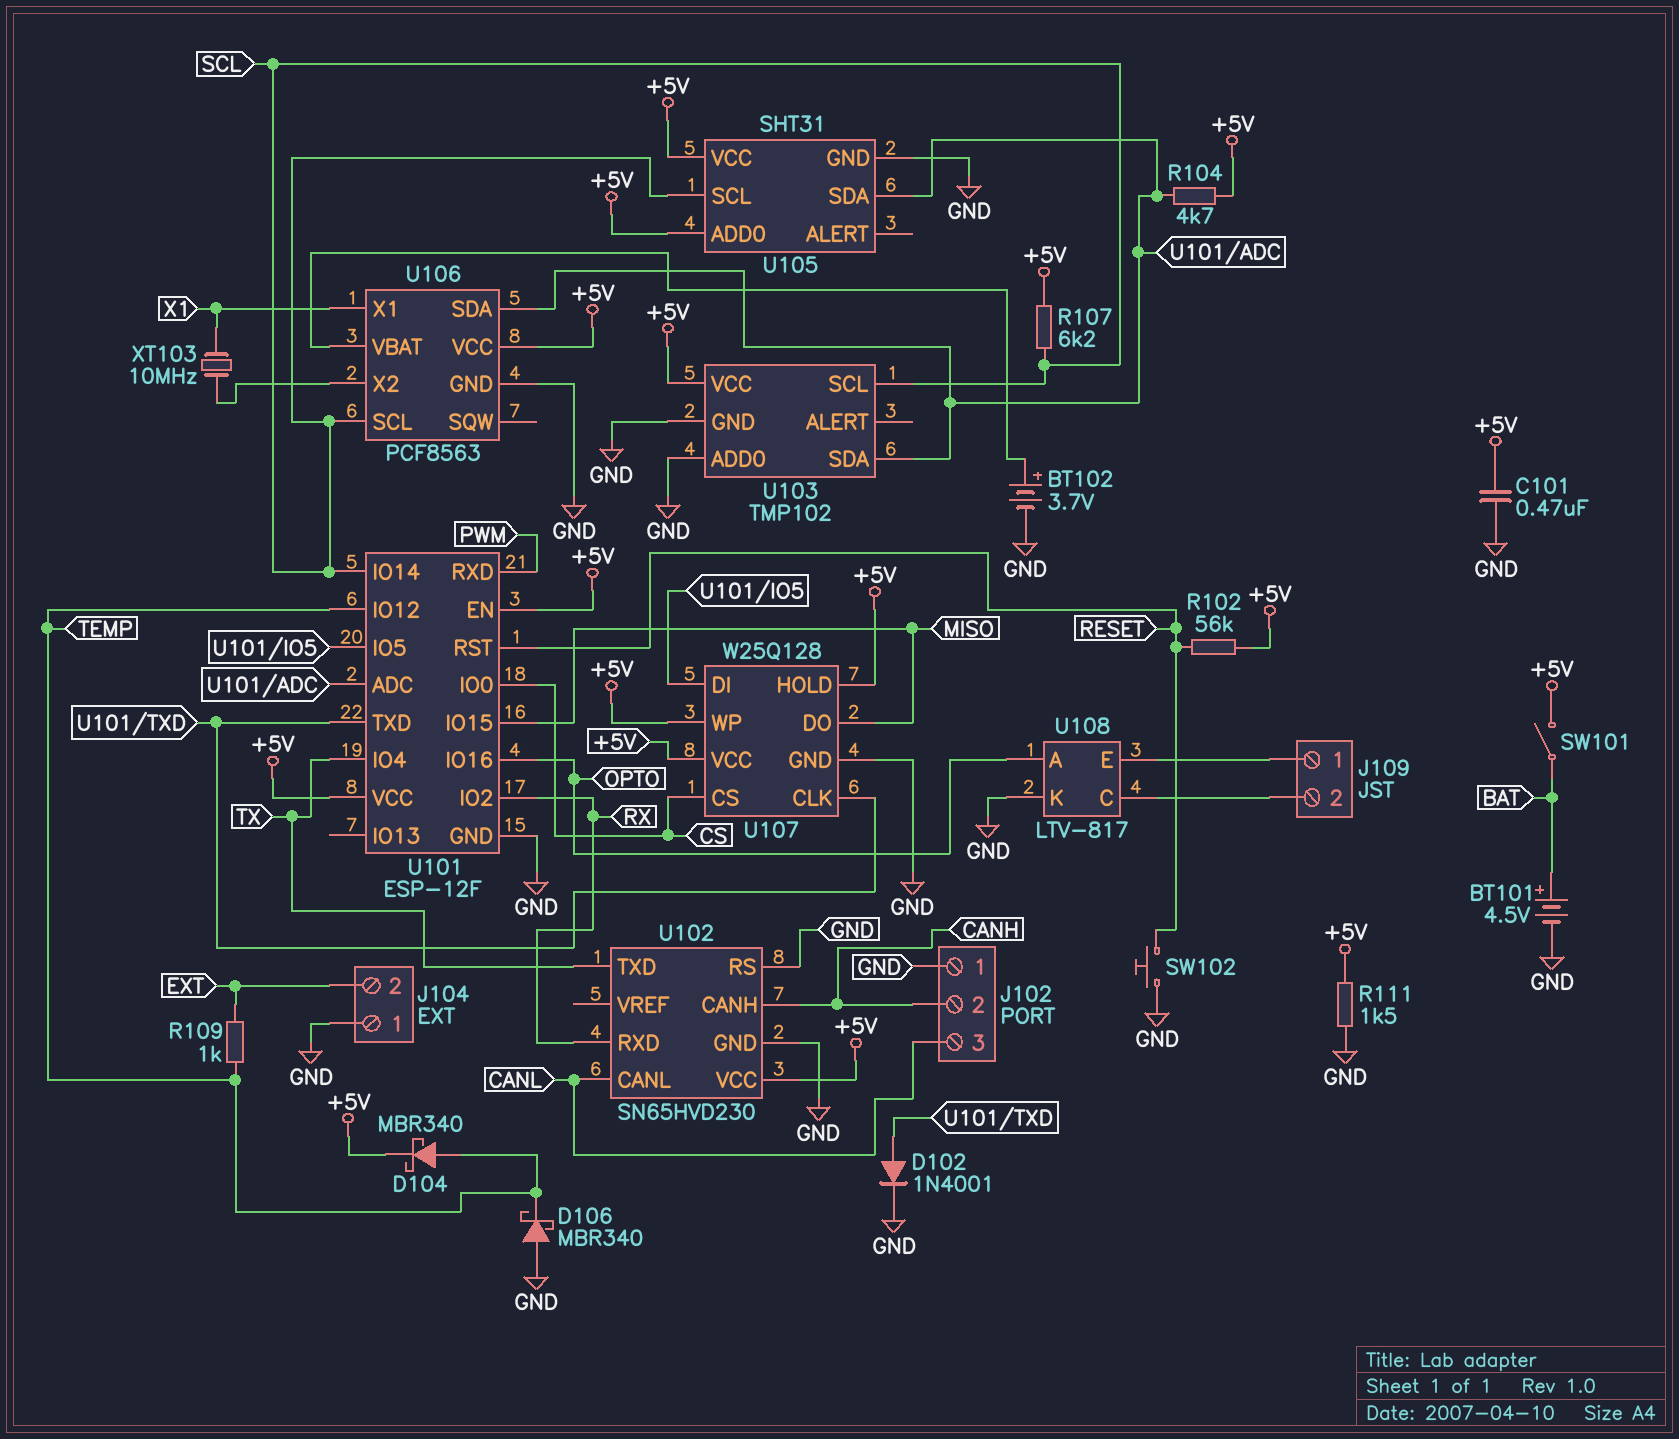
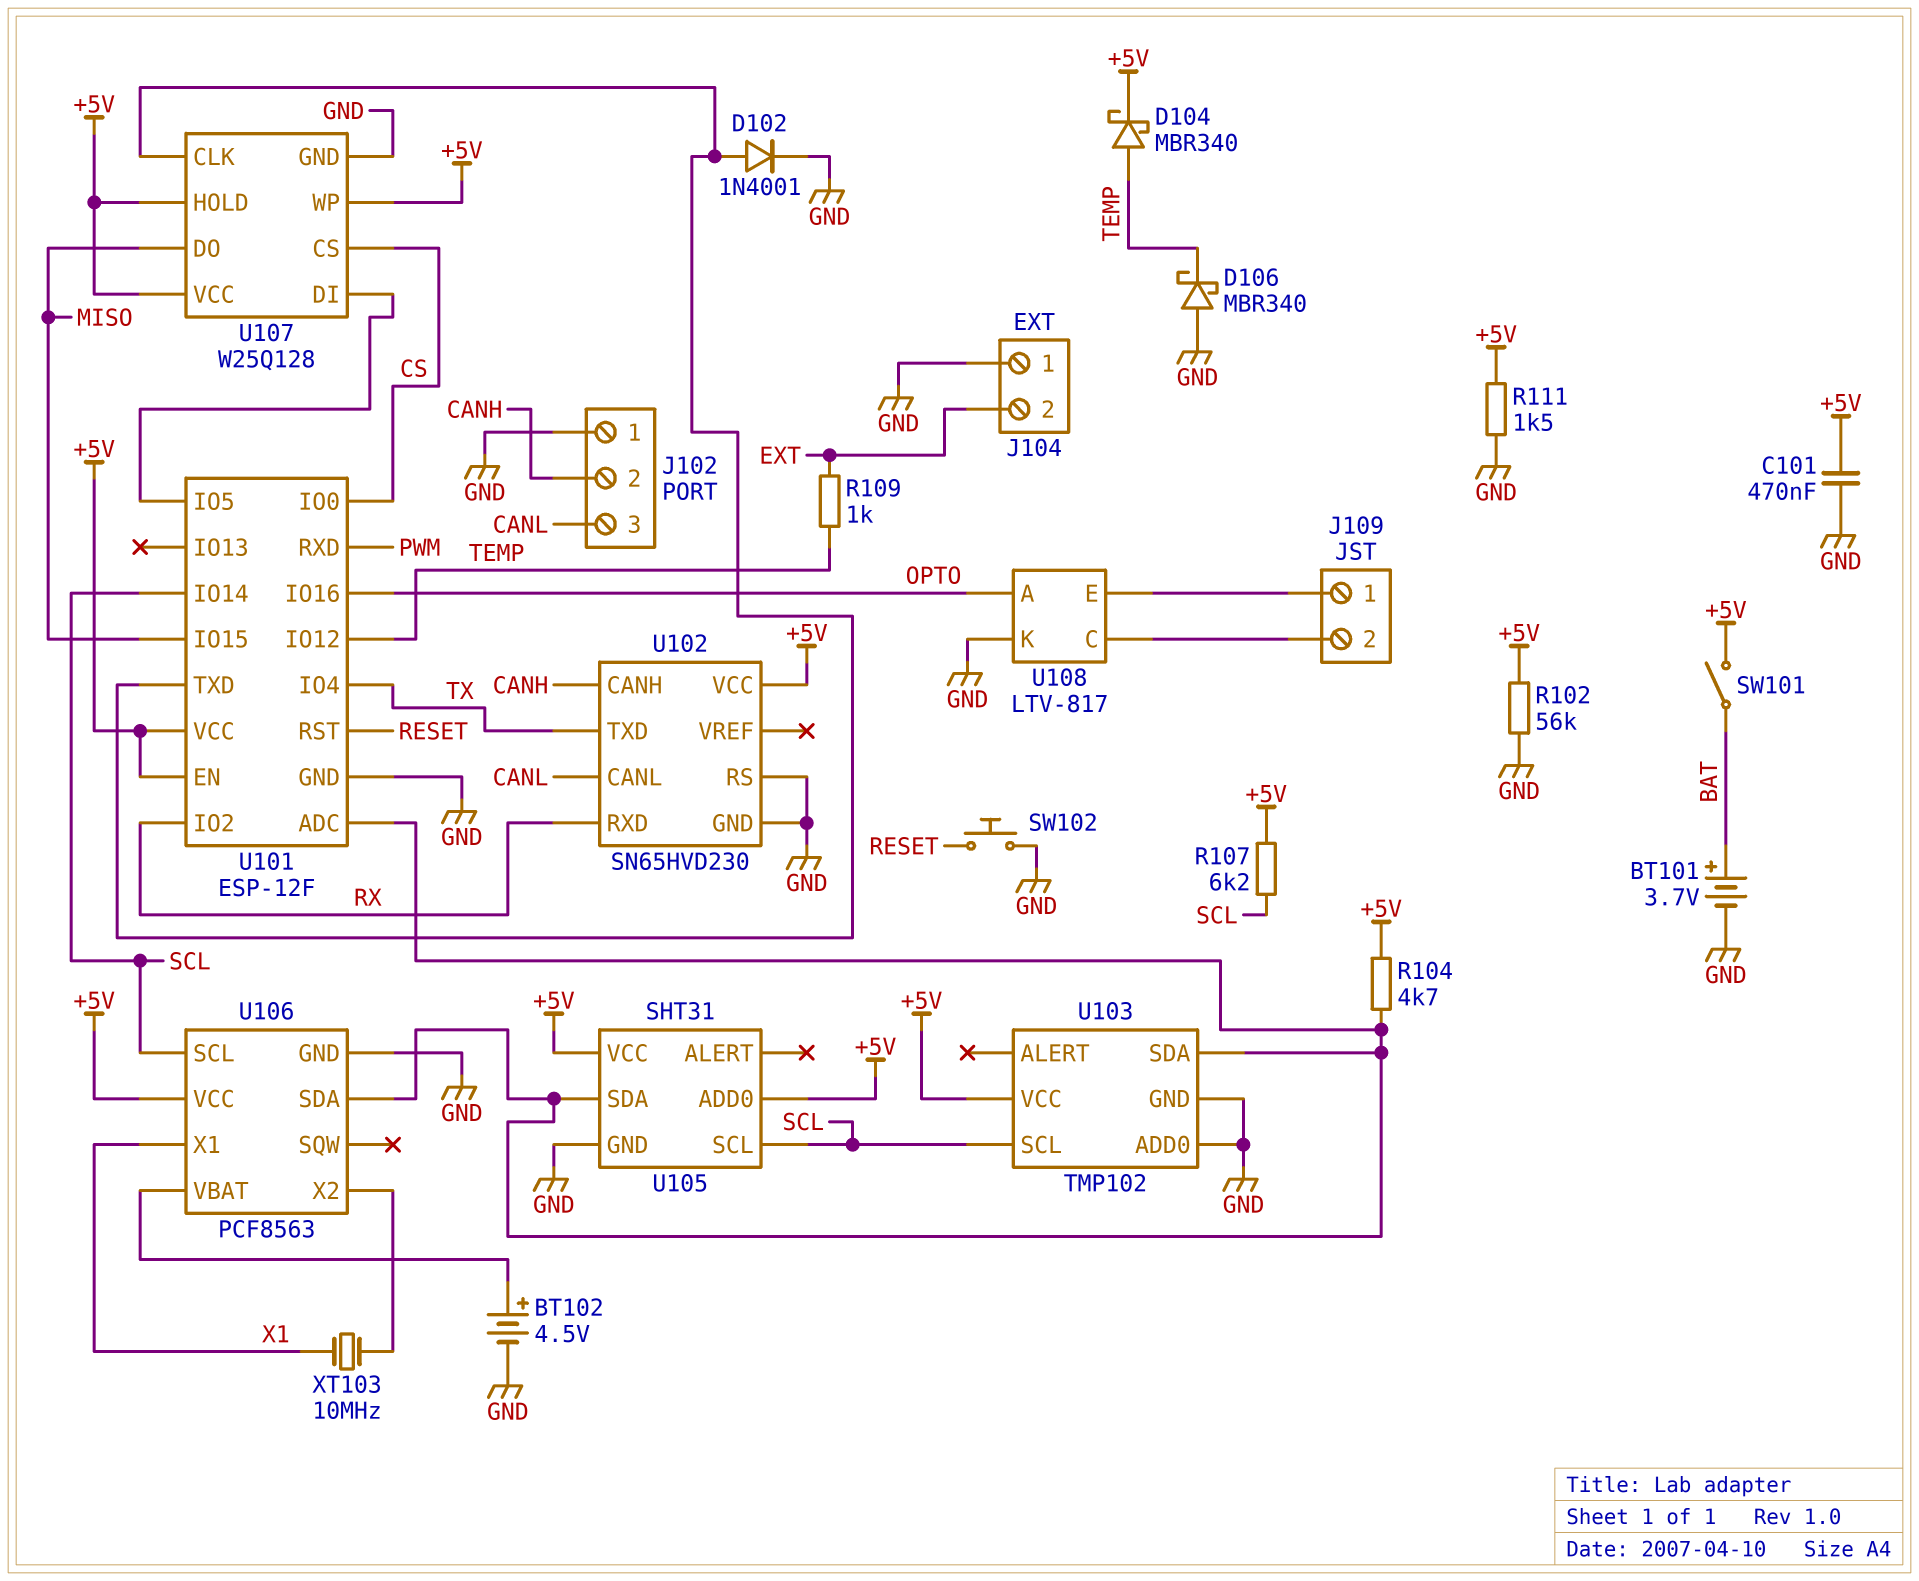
BT101: 4.5V (plus BAT, minus GND) -> 3.7V (plus BAT, minus GND)
BT102: 3.7V (plus U106/VBAT, minus GND) -> 4.5V (plus U106/VBAT, minus GND)
R102: 56k (+5V, RESET) -> 56k (+5V, GND)

